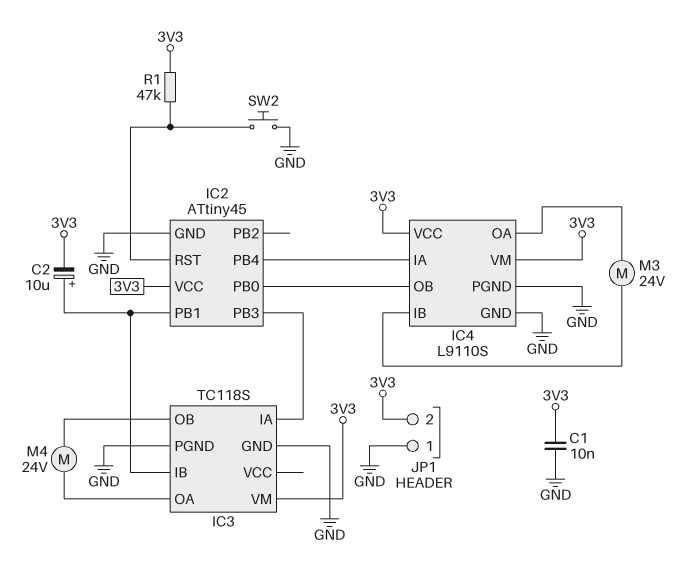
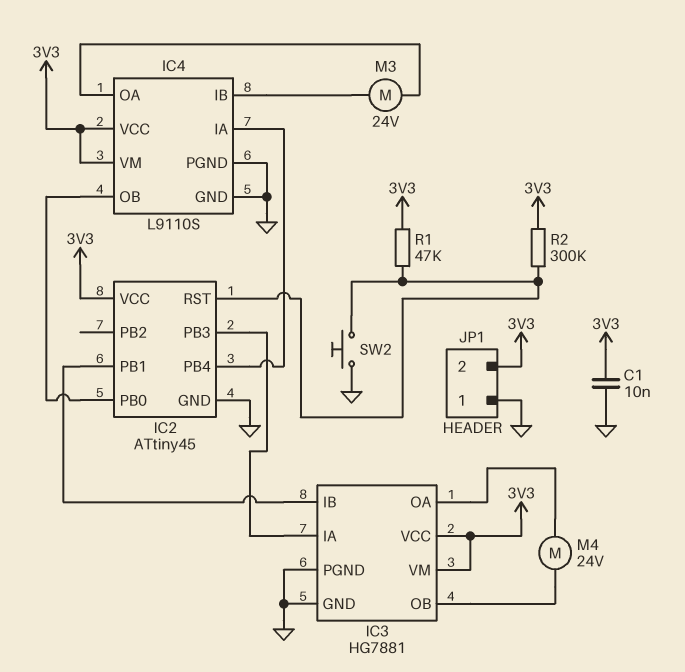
C2: 10uF (plus IC2/PB1, minus 3V3) -> none
IC3: TC118S -> HG7881
IC3 pin VCC: none -> 3V3
R2: none -> 300k (3V3, IC2/RST)

